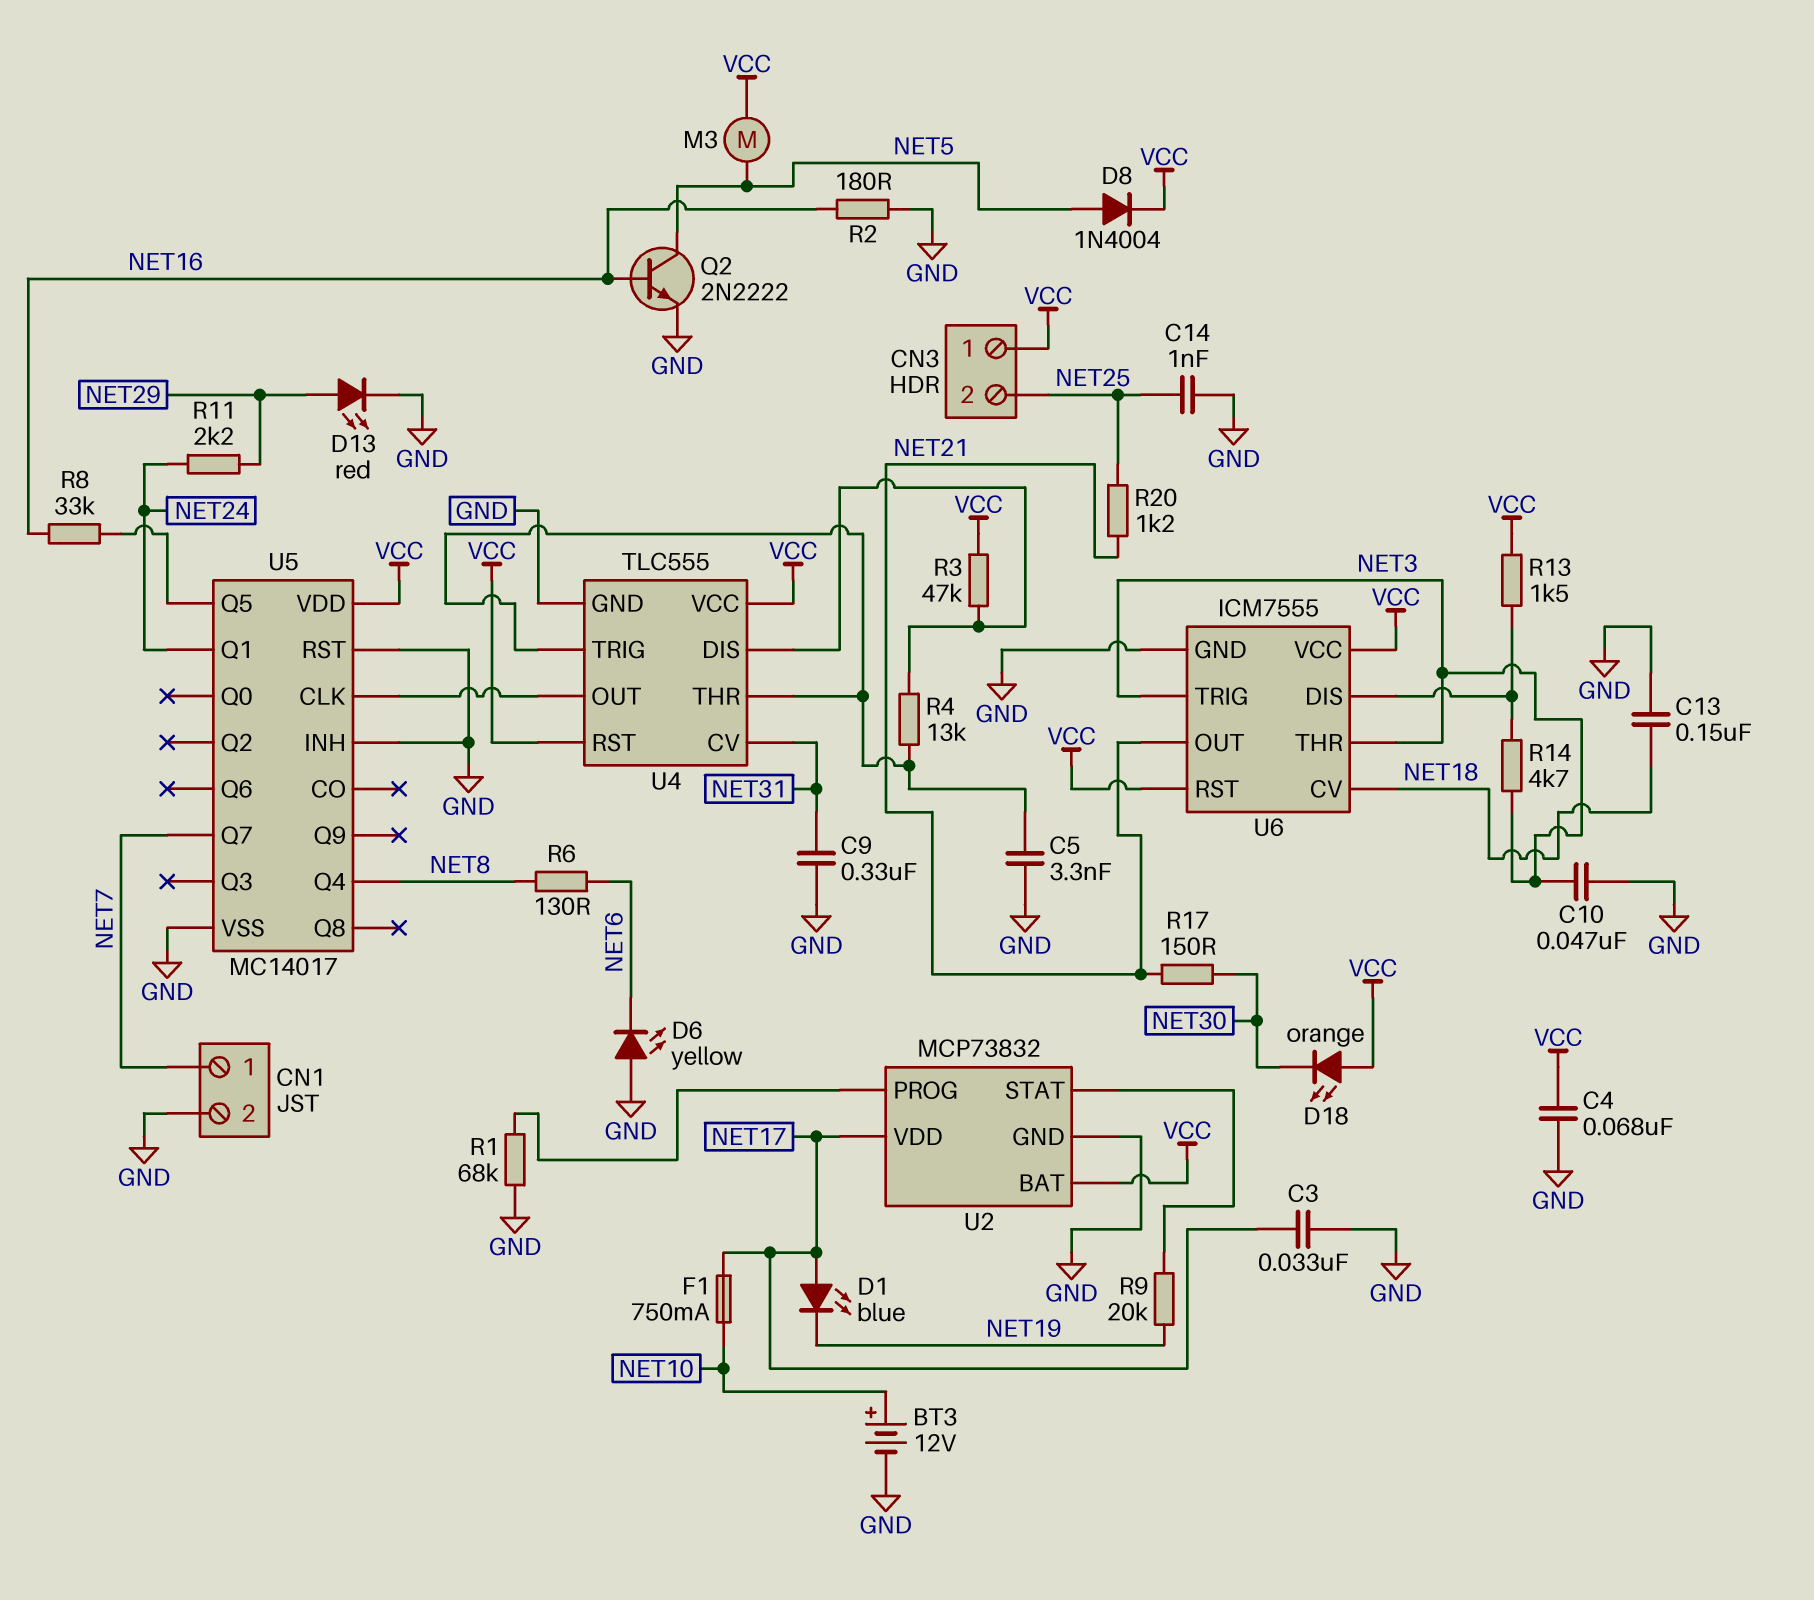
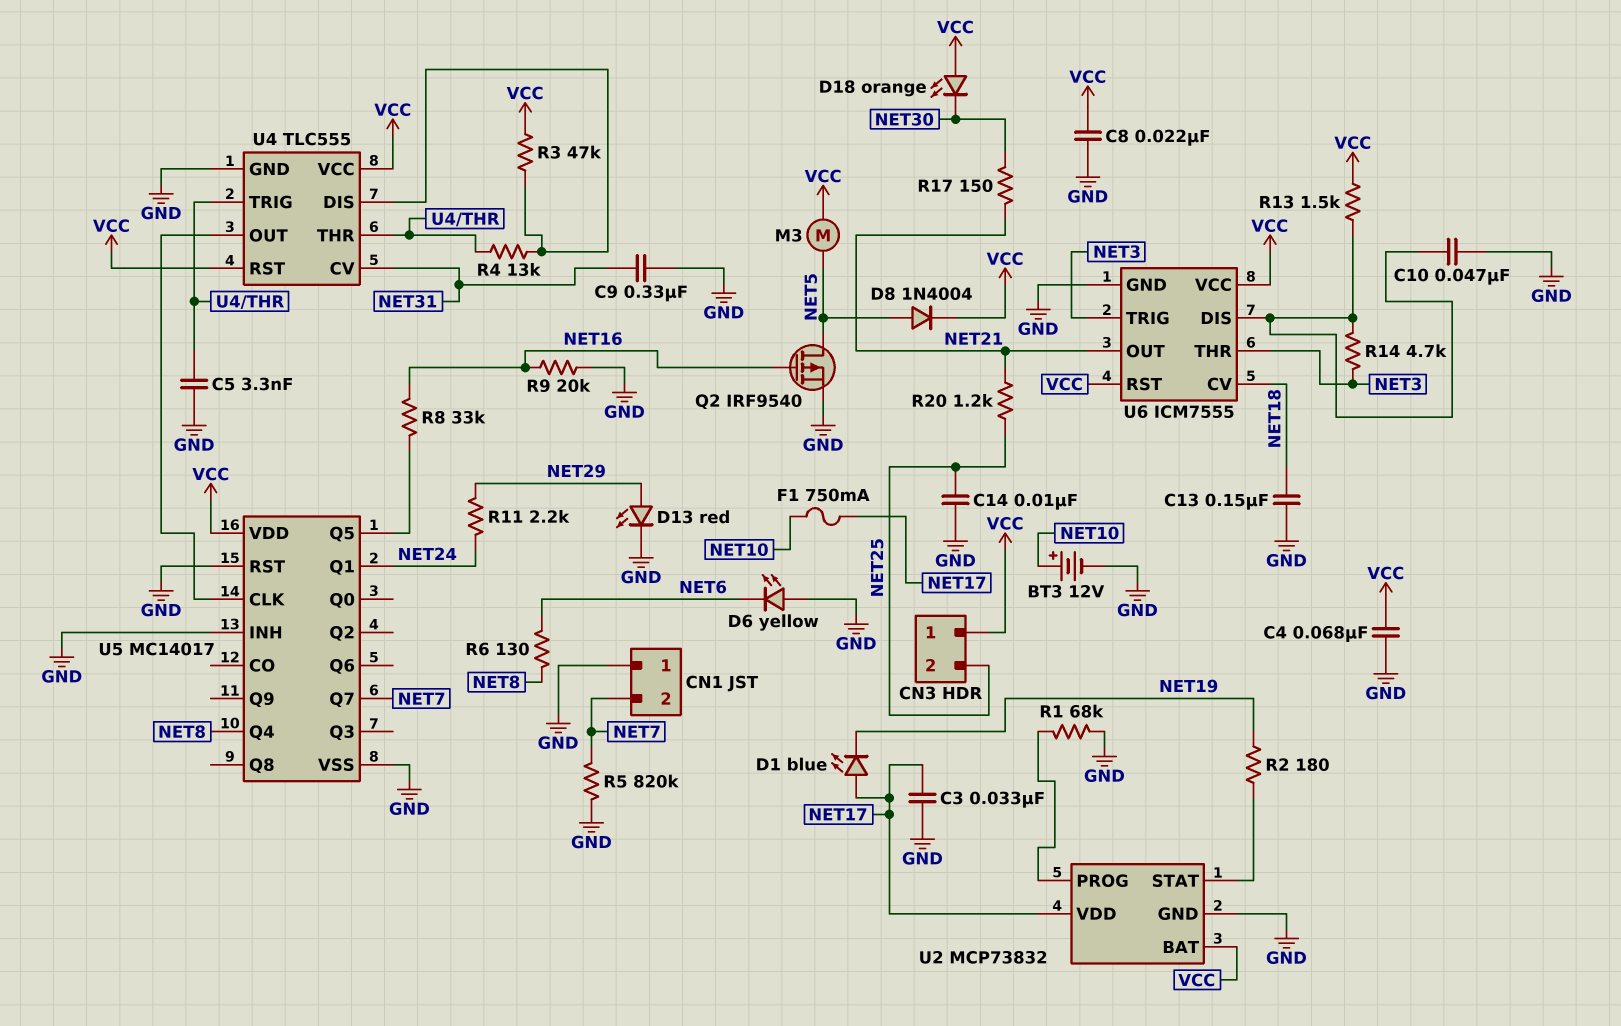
C8: none -> 22nF (GND, VCC)
C10: 47nF (GND, NET3) -> 47nF (GND, U6/DIS)
C14: 1nF (GND, NET25) -> 10nF (GND, NET25)
CN1 pin 1: NET7 -> GND
CN1 pin 2: GND -> NET7
Q2: NPN 2N2222 (B NET16, C NET5, E GND) -> PMOS IRF9540 (G NET16, D NET5, S GND)
R2: 180 (GND, NET16) -> 180 (NET19, U2/STAT)
R5: none -> 820k (GND, NET7)
R9: 20k (NET19, U2/STAT) -> 20k (GND, NET16)

